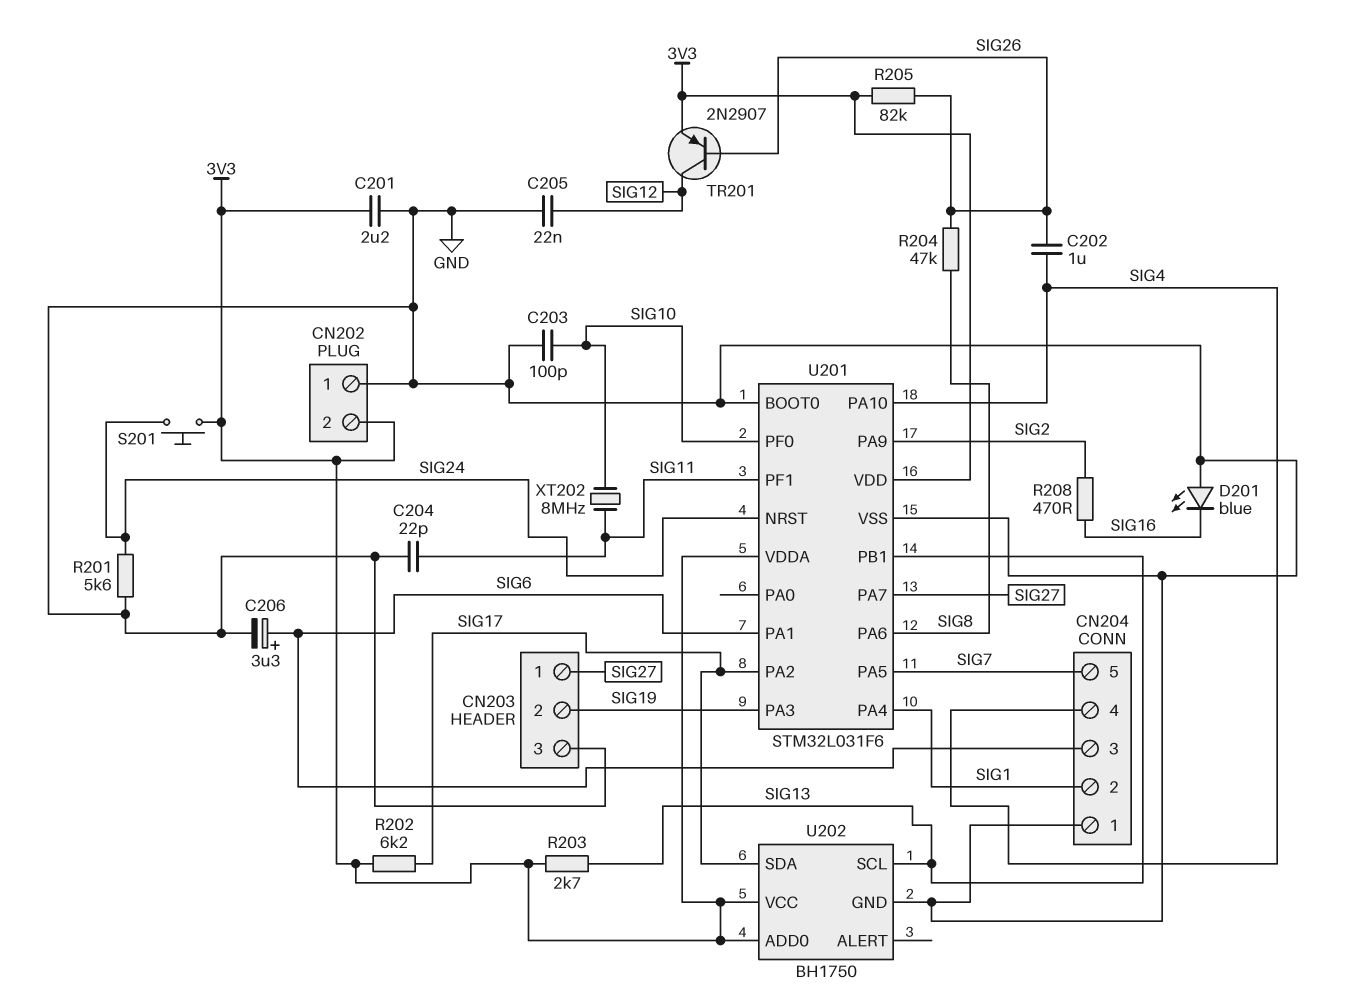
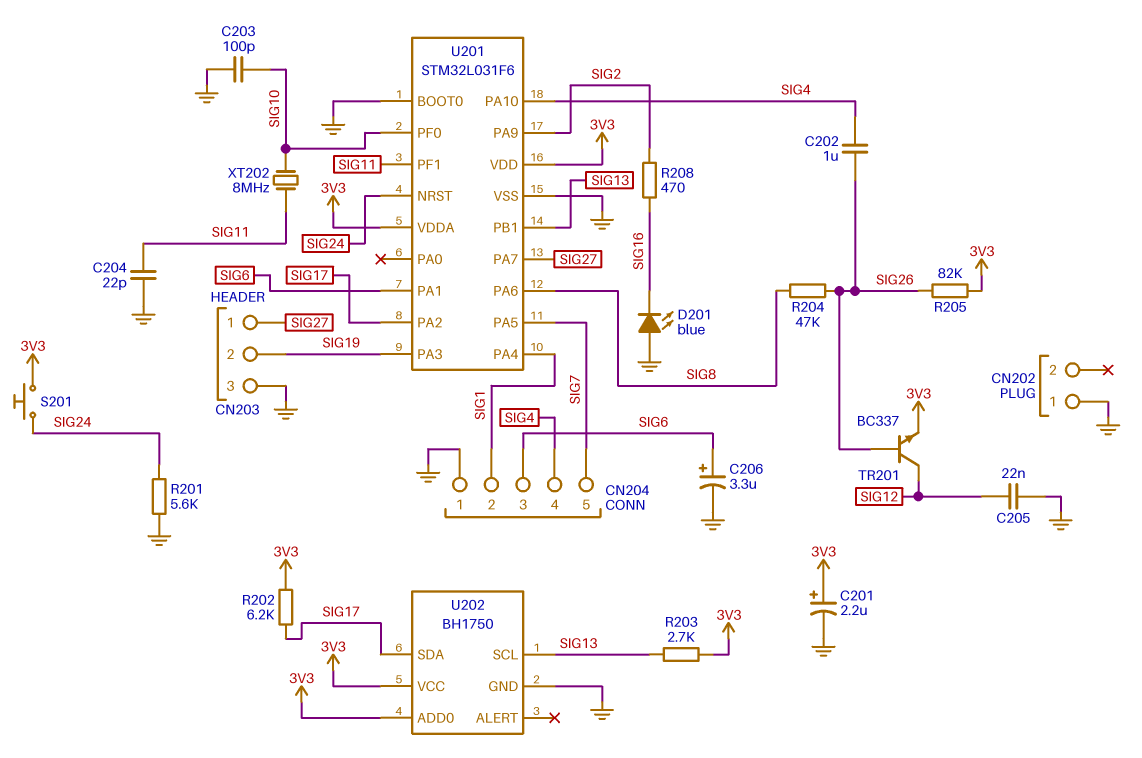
C201: 2.2uF (3V3, GND) -> 2.2uF (plus 3V3, minus GND)
CN202 pin 2: 3V3 -> none
TR201: PNP 2N2907 (B SIG26, C SIG12, E 3V3) -> NPN BC337 (B SIG26, C SIG12, E 3V3)

